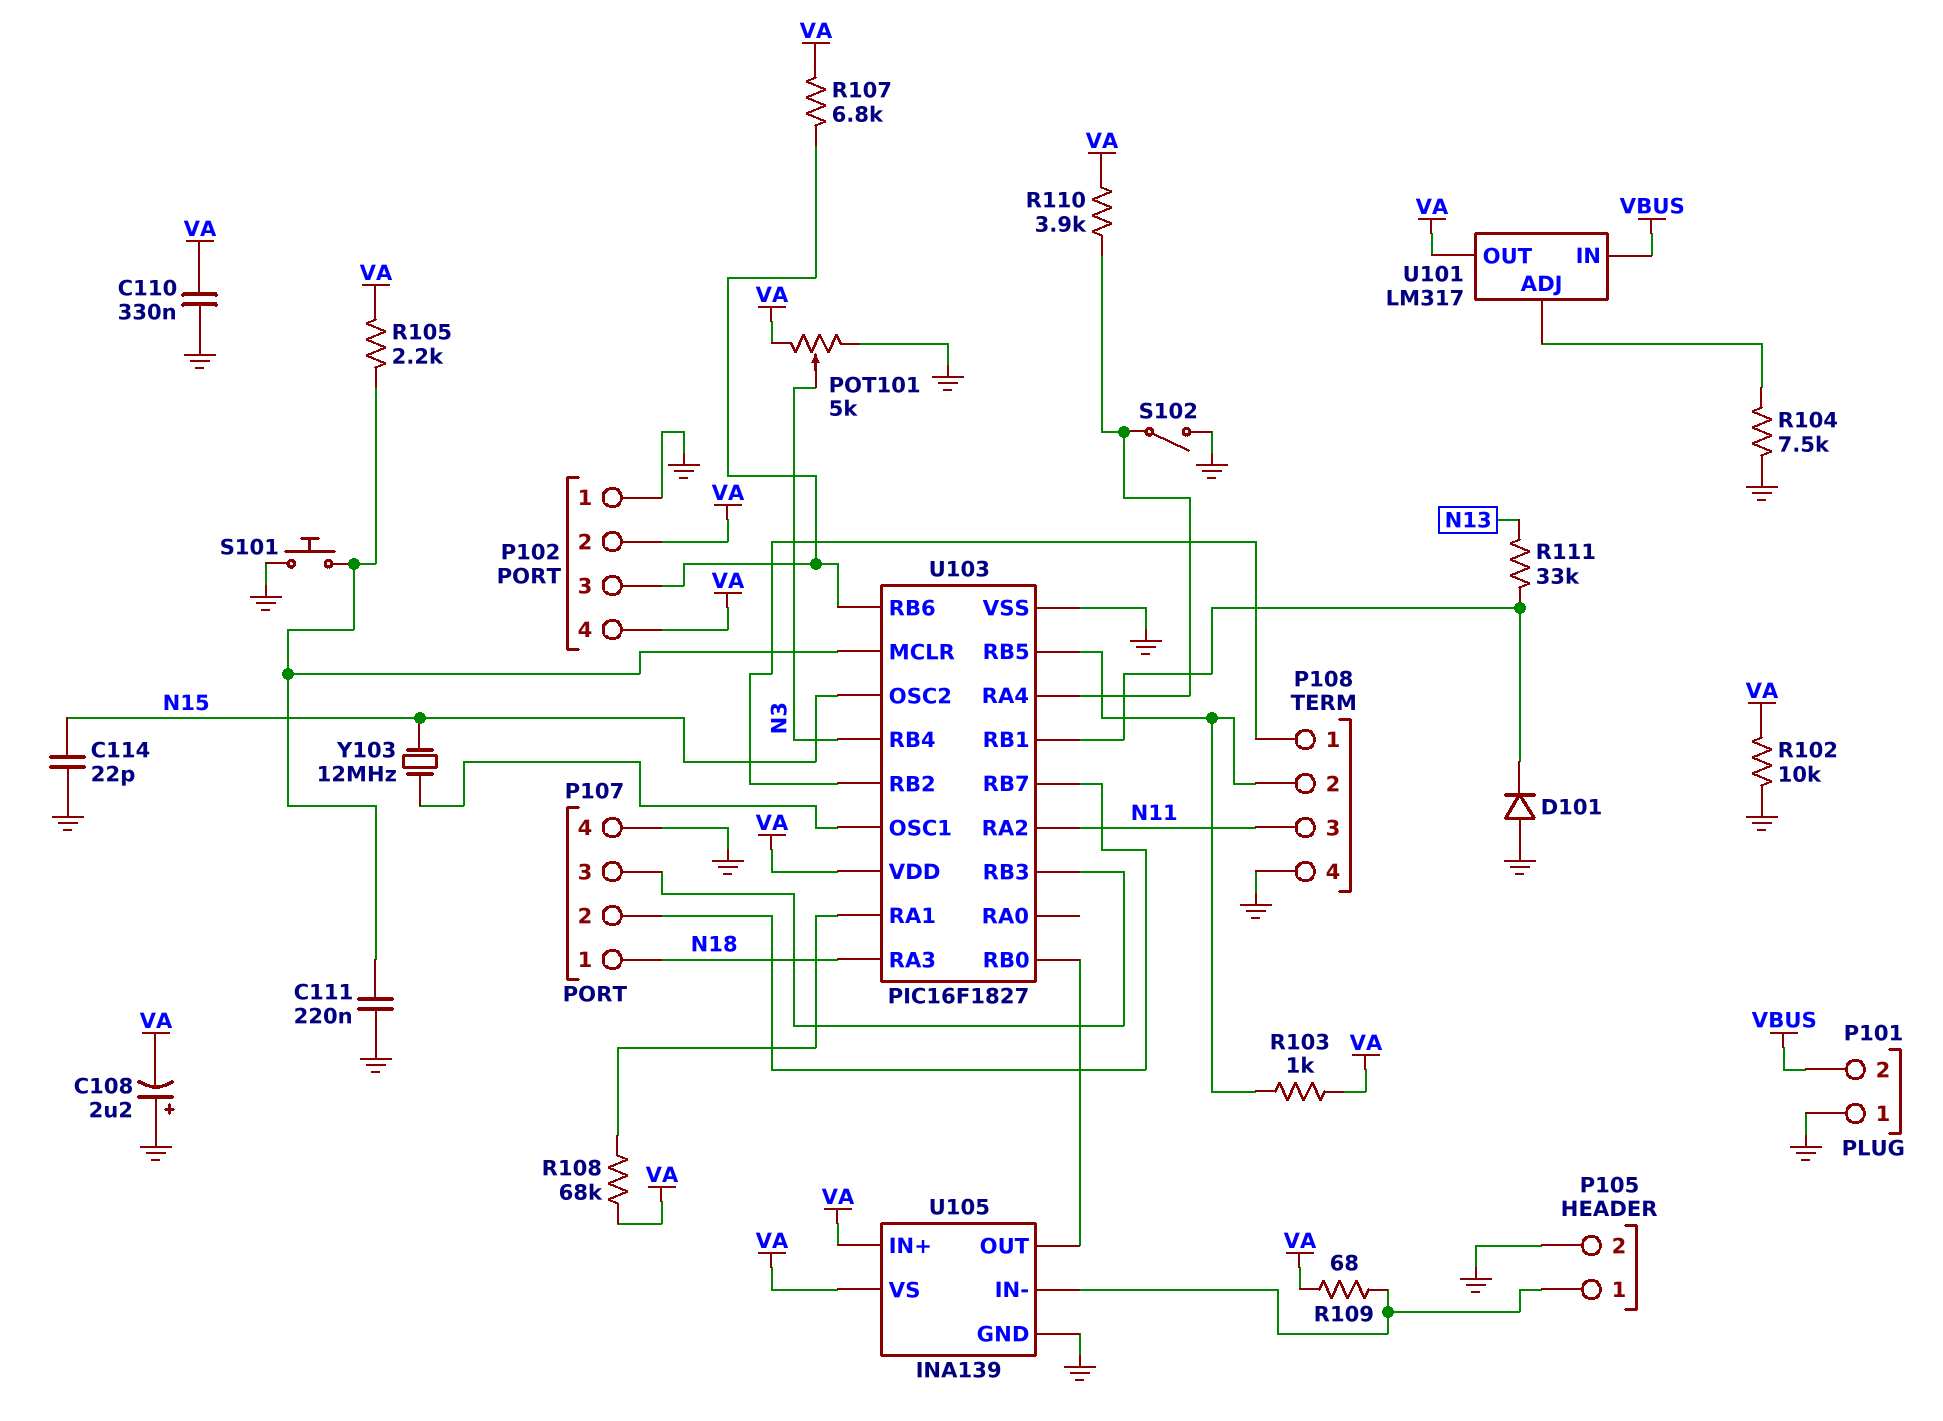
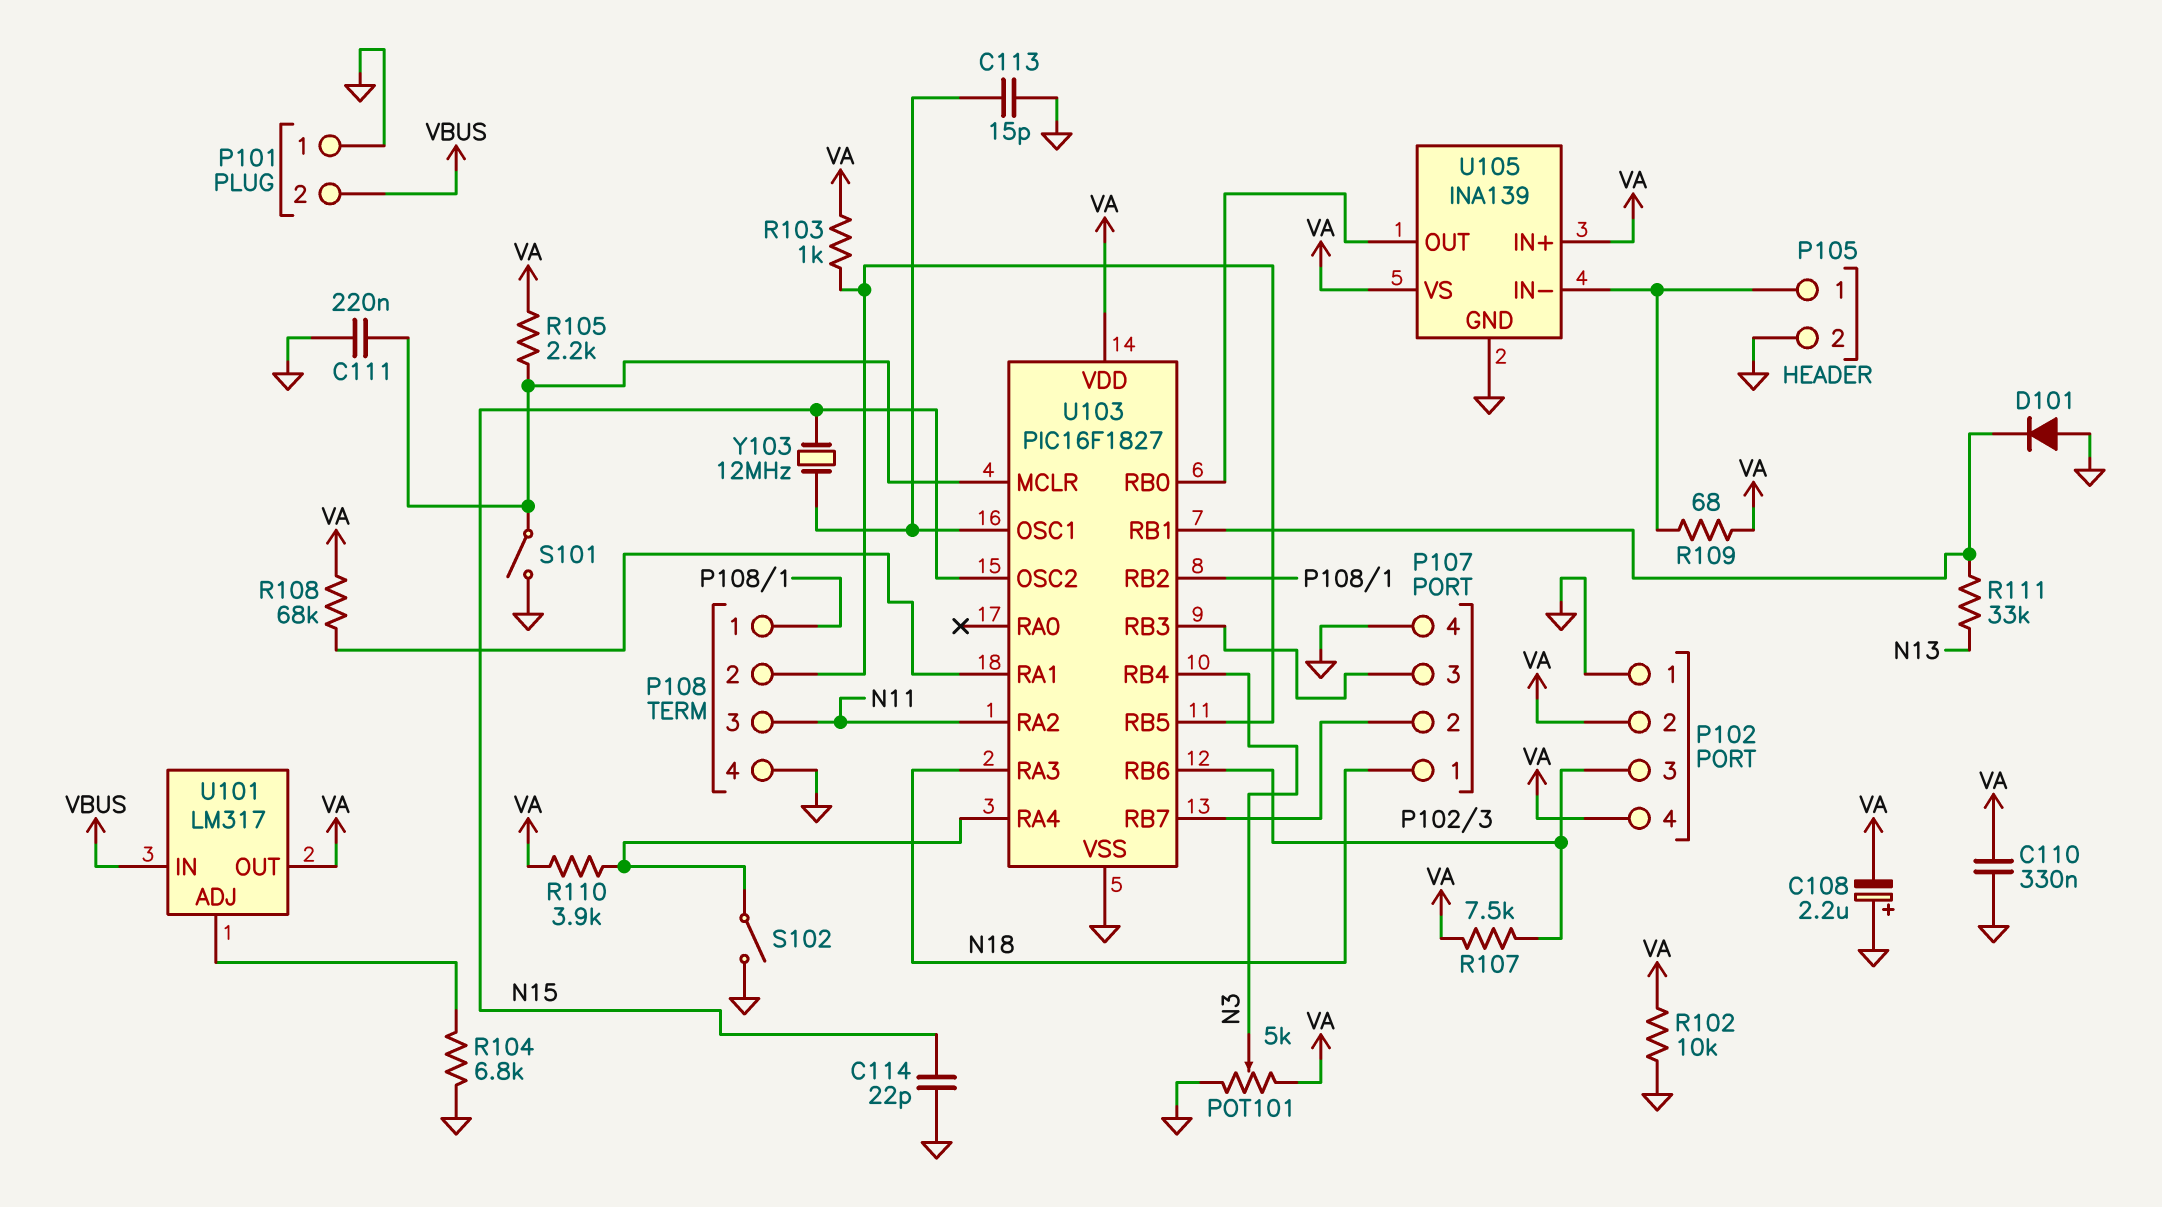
C113: none -> 15pF (GND, U103/OSC1)
R104: 7.5k (GND, U101/ADJ) -> 6.8k (GND, U101/ADJ)
R107: 6.8k (P102/3, VA) -> 7.5k (P102/3, VA)
S101: button (GND, U103/MCLR) -> switch (GND, U103/MCLR)

